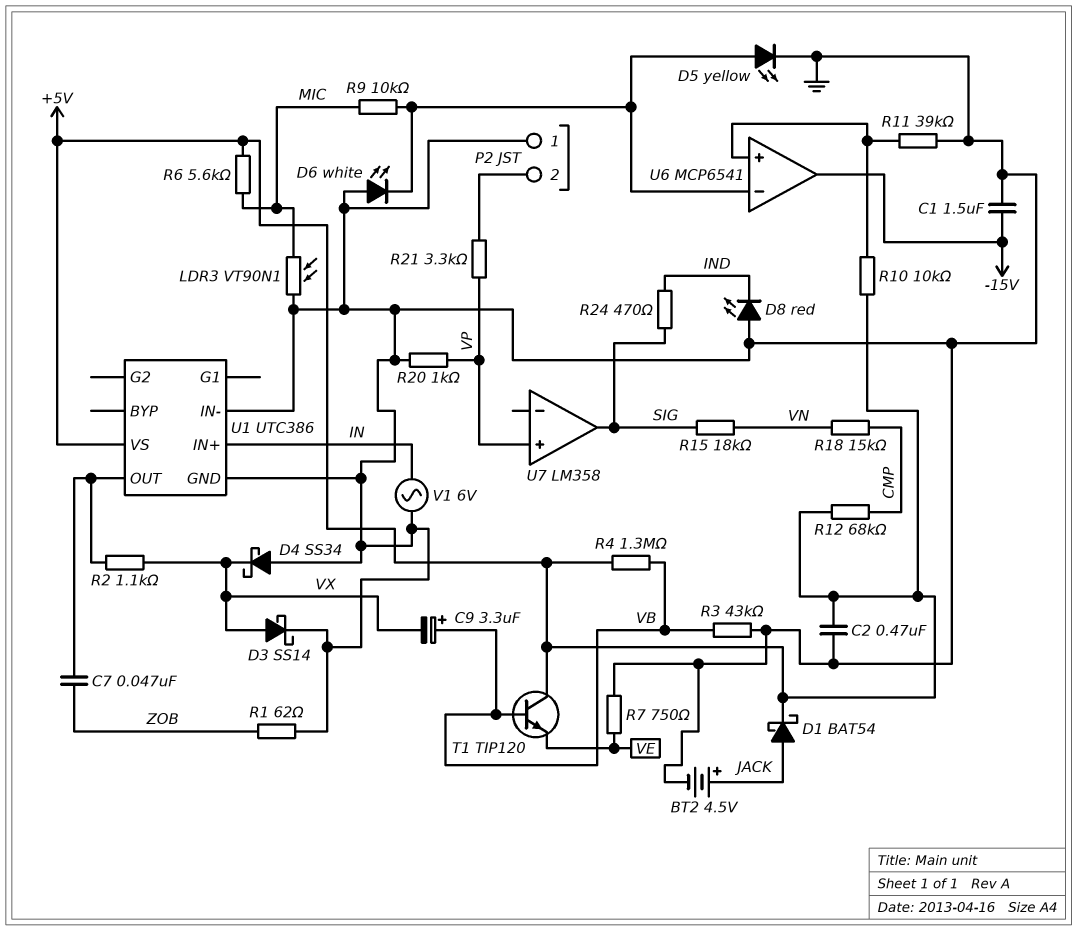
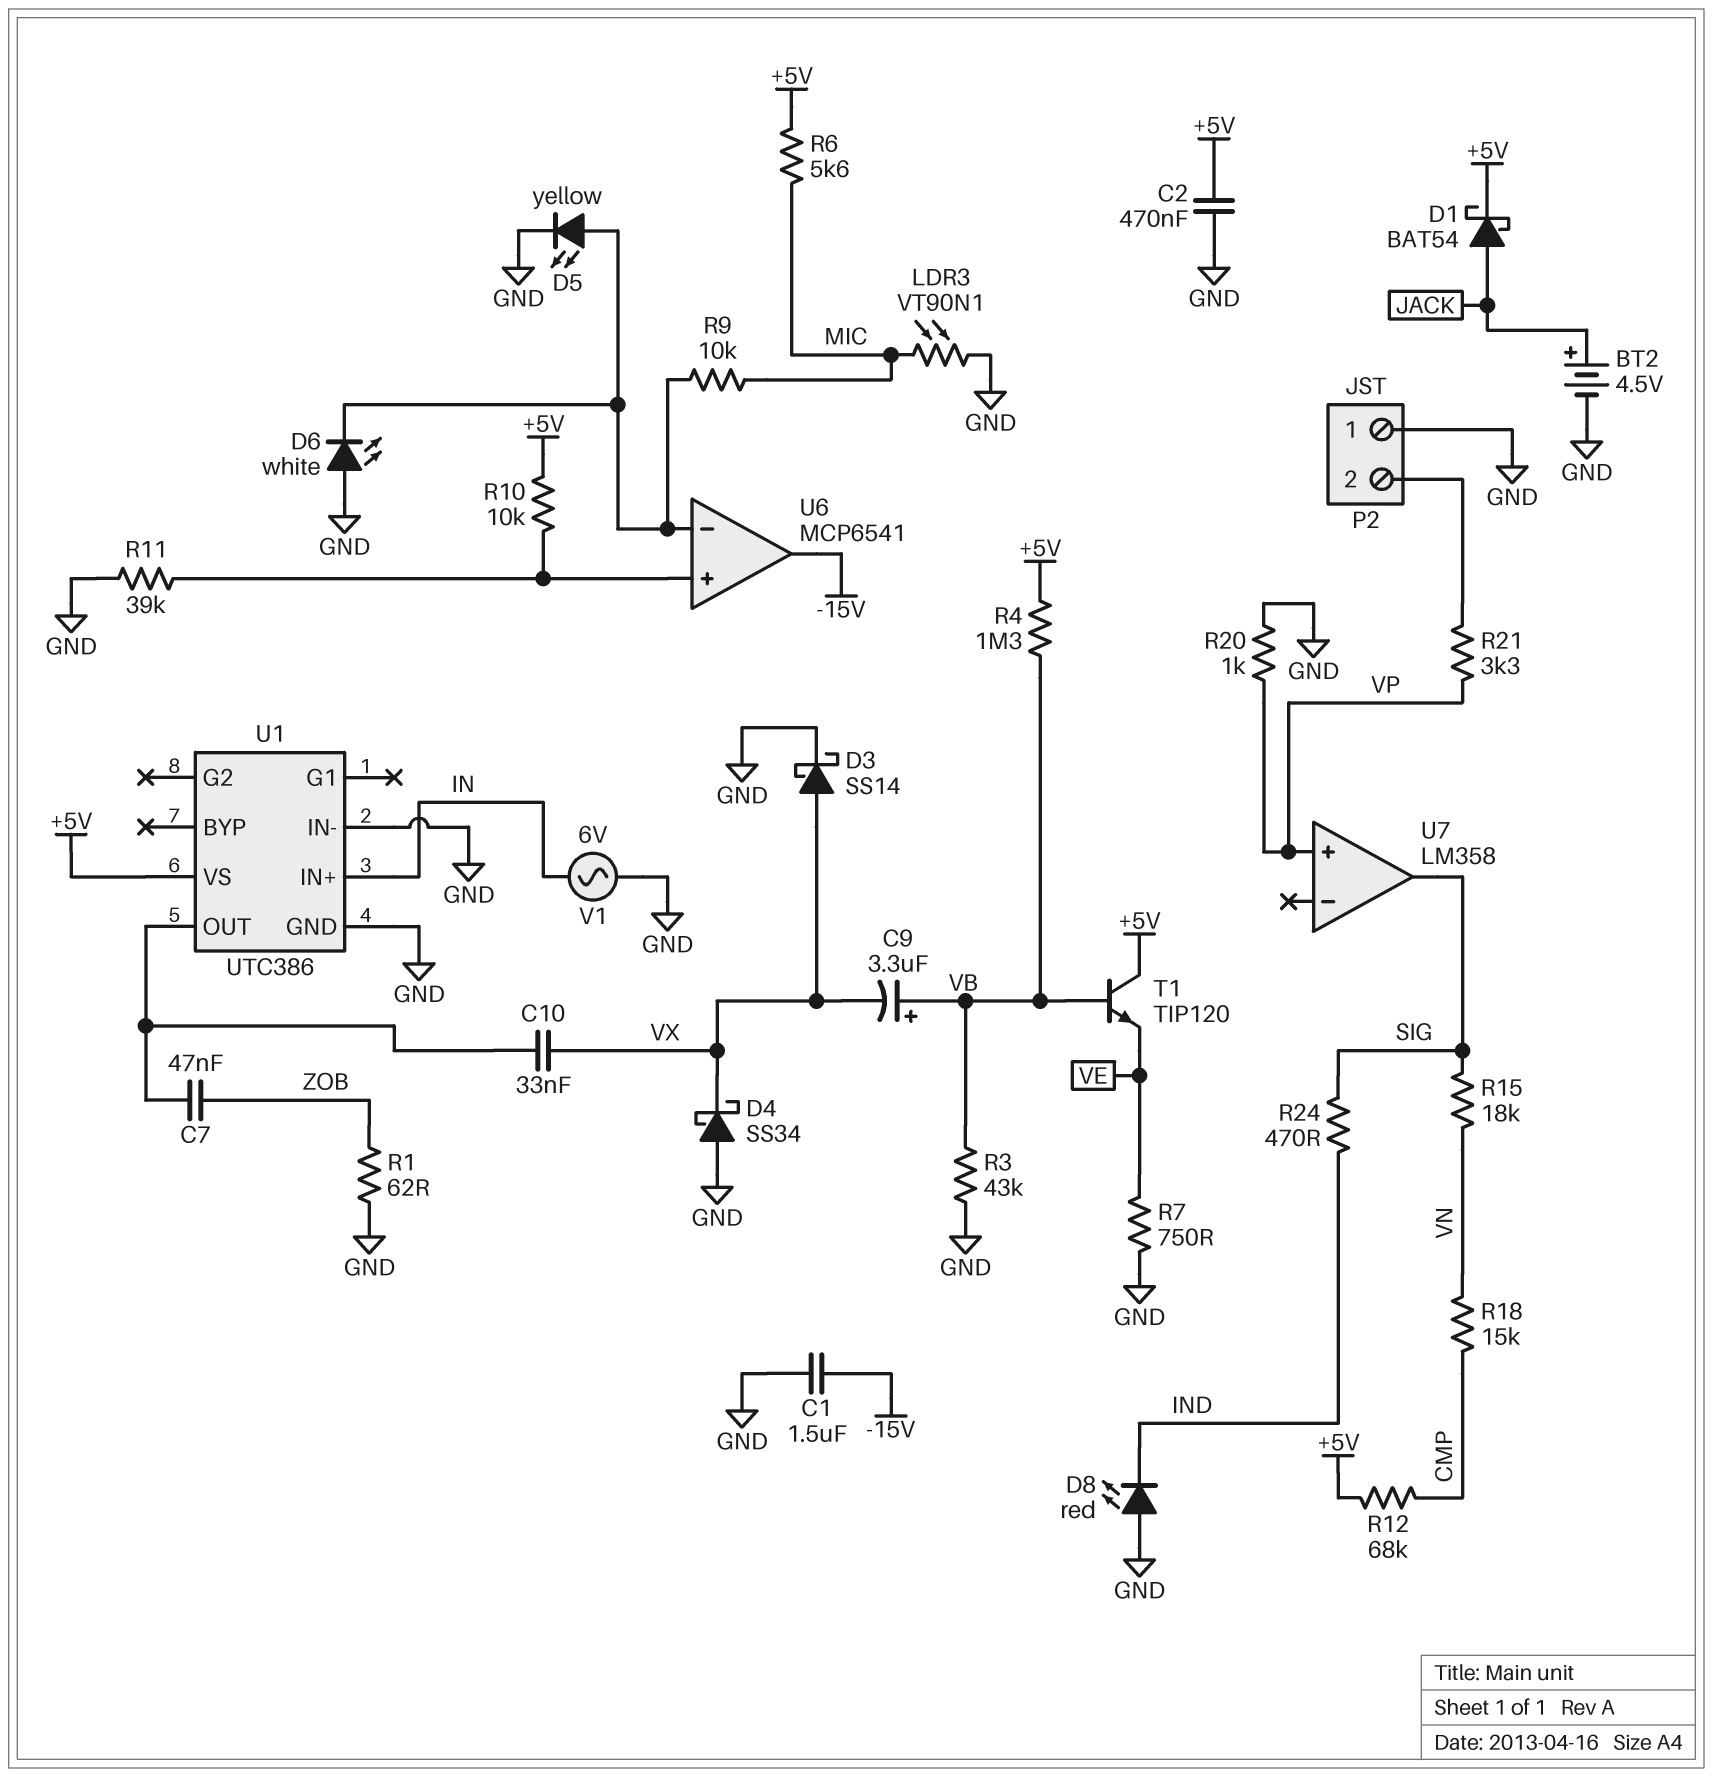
C10: none -> 33nF (U1/OUT, VX)
R2: 1.1k (U1/OUT, VX) -> none

